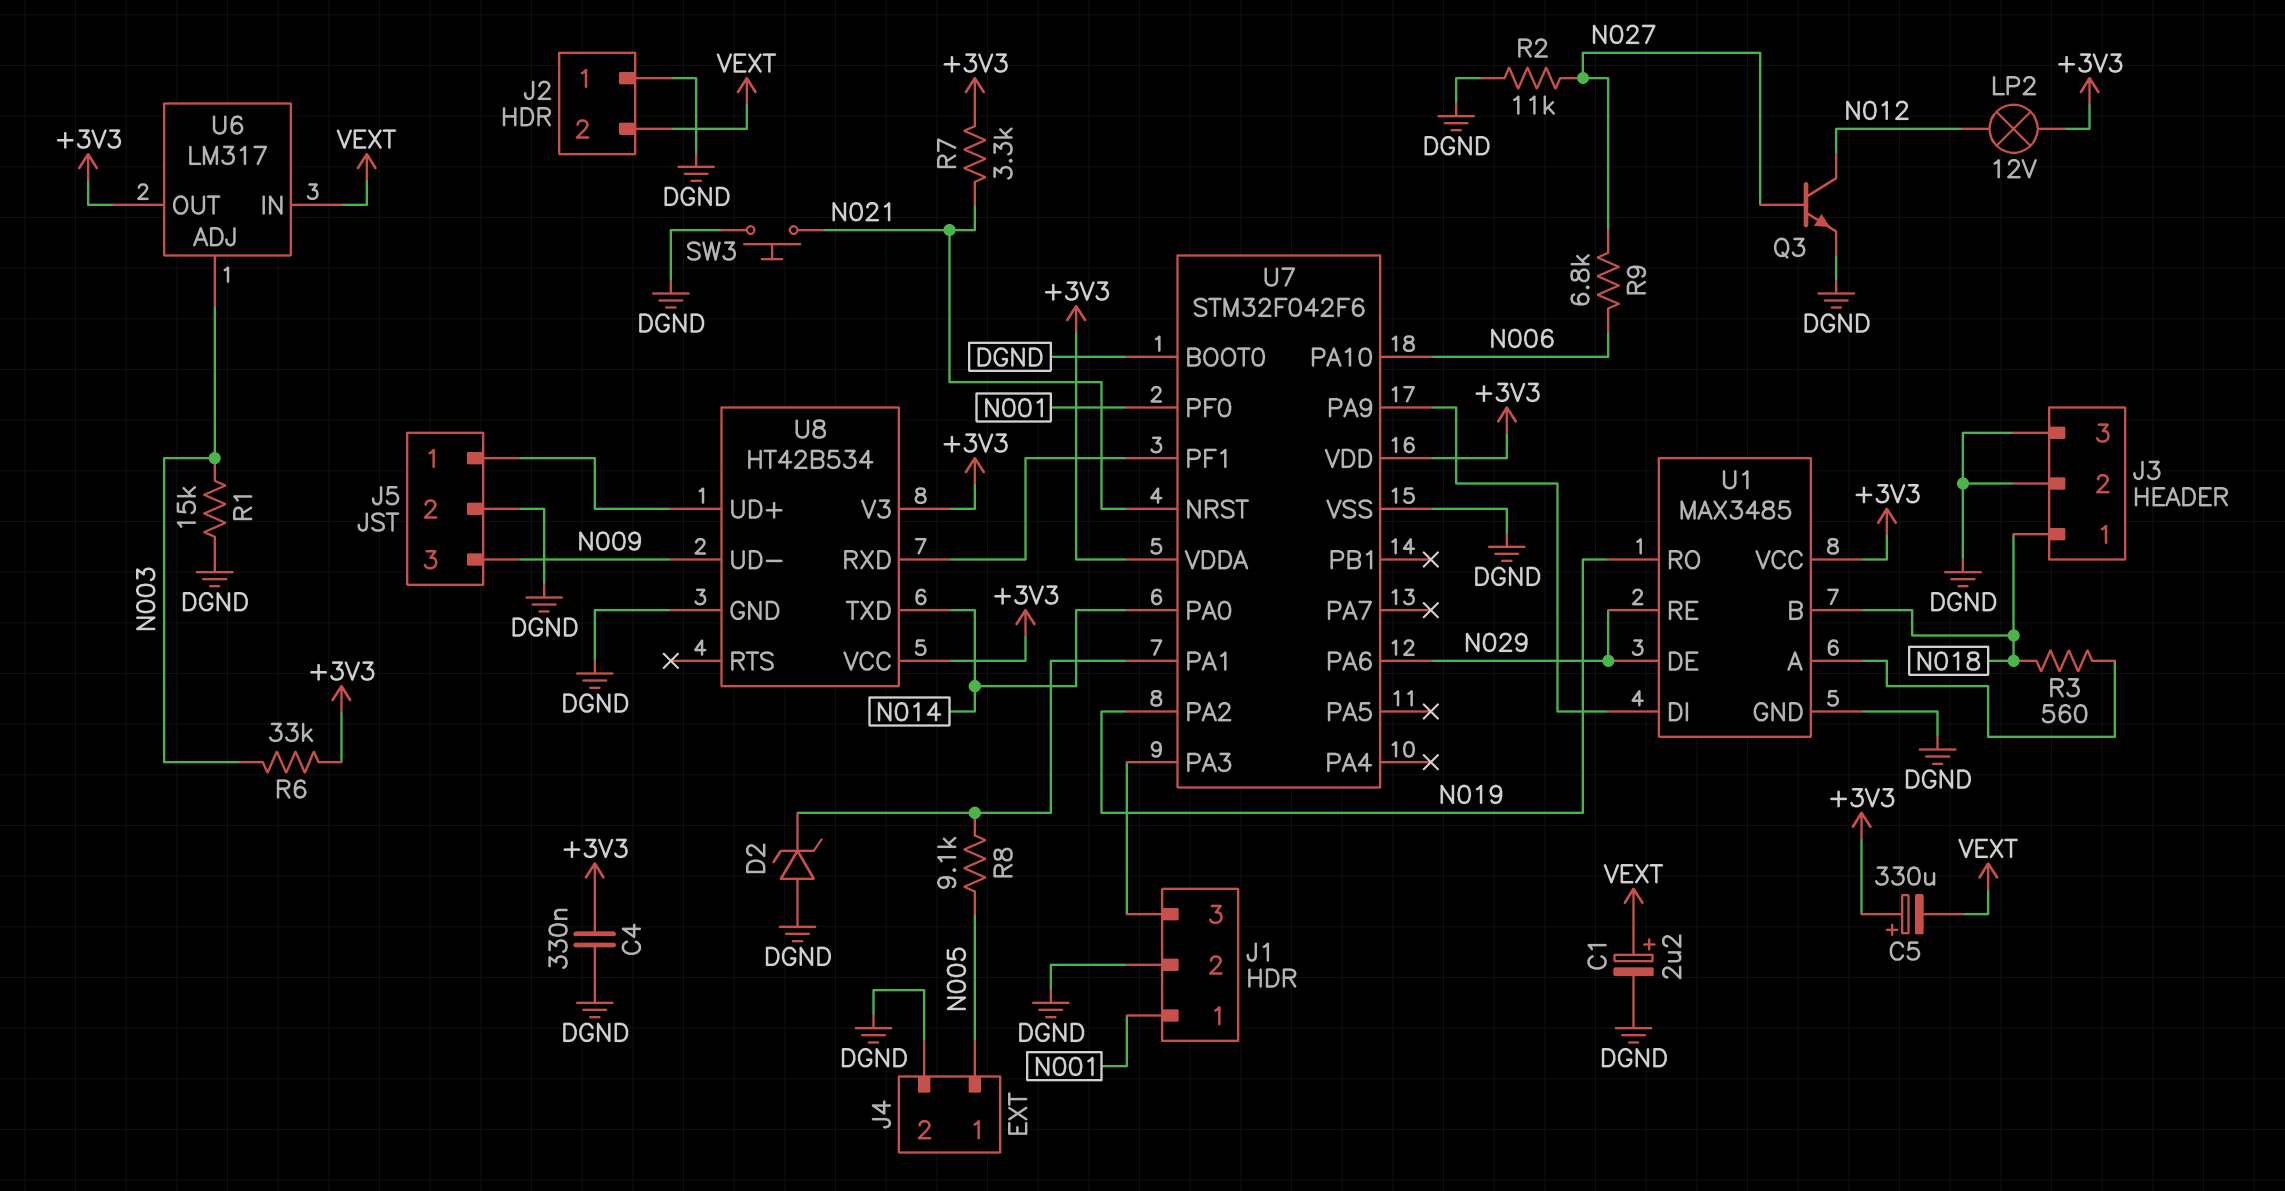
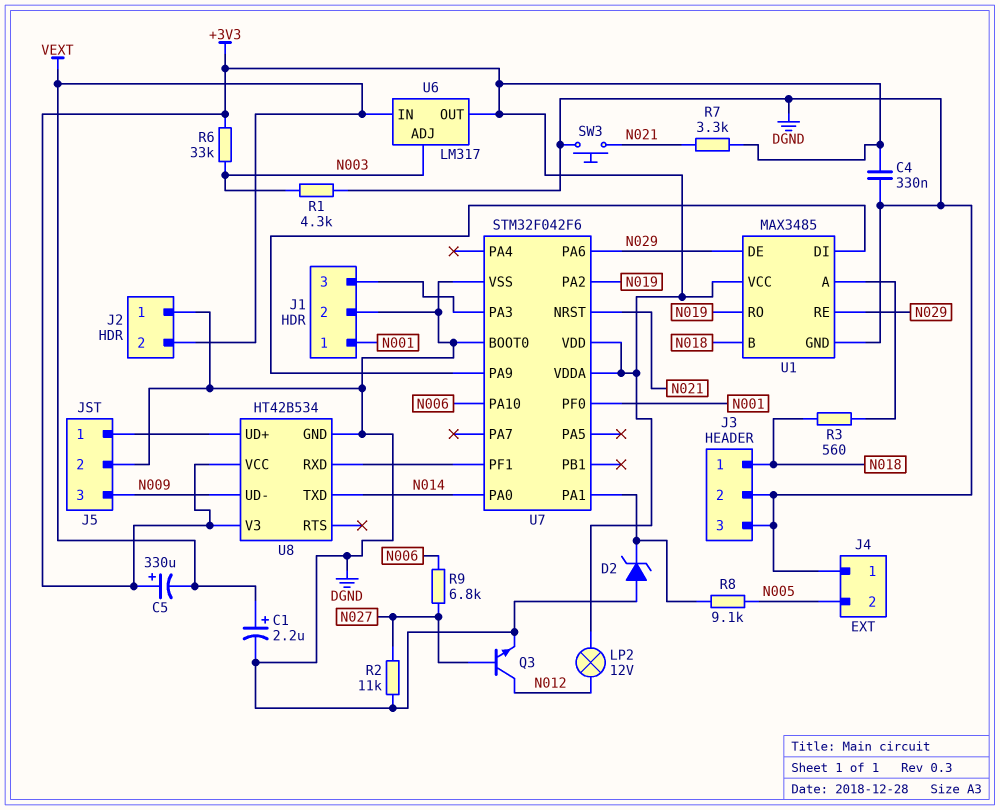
J4 pin 1: N005 -> DGND
J4 pin 2: DGND -> N005
R1: 15k (DGND, N003) -> 4.3k (DGND, N003)

